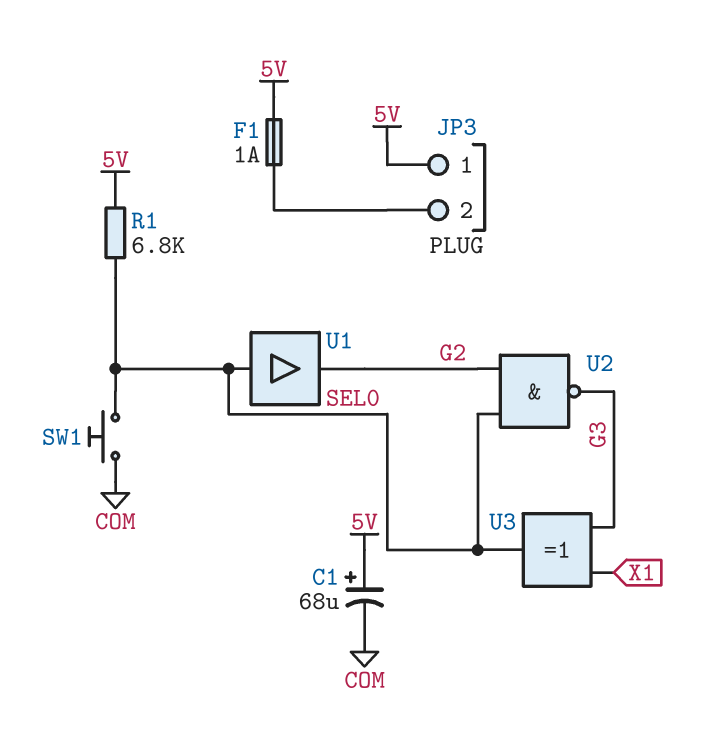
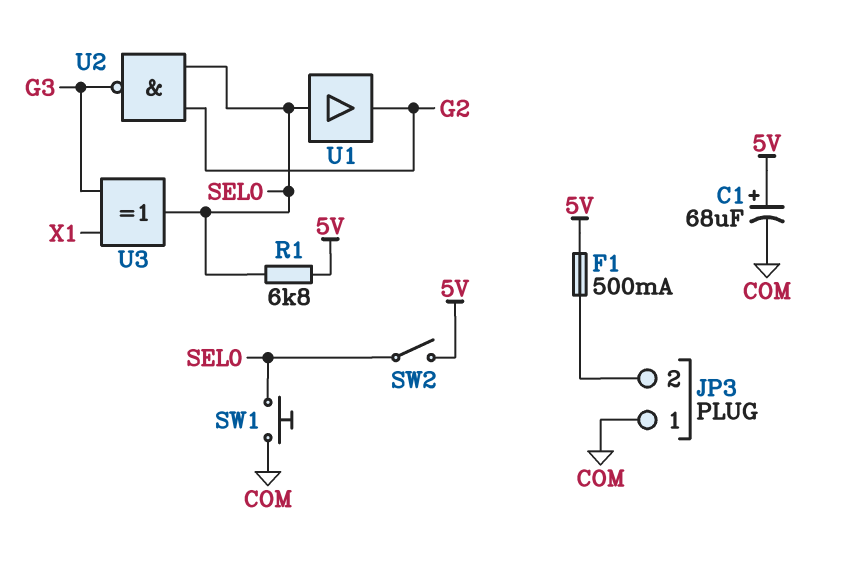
F1: 1A (5V, JP3/2) -> 500mA (5V, JP3/2)
JP3 pin 1: 5V -> COM
SW2: none -> switch (5V, SEL0)

